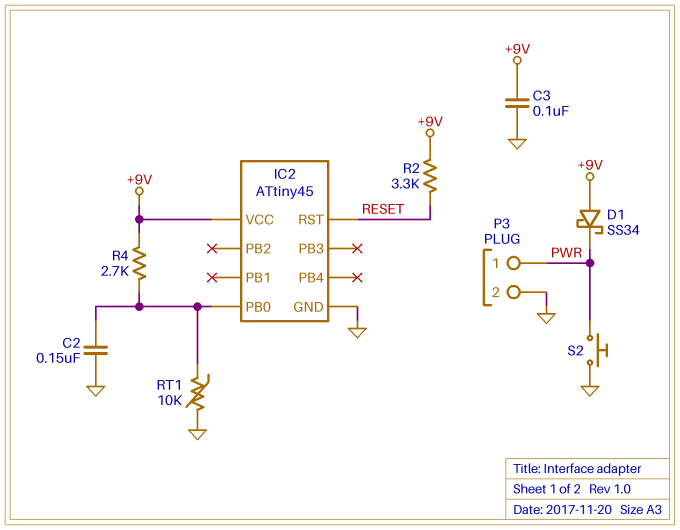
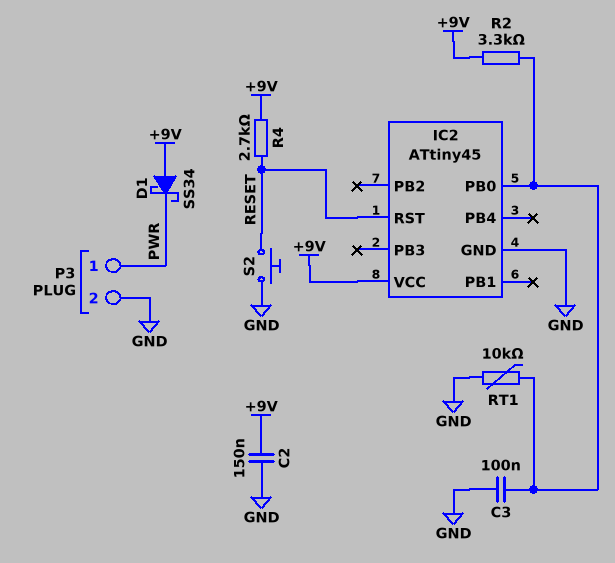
C2: 150nF (GND, IC2/PB0) -> 150nF (+9V, GND)
C3: 100nF (+9V, GND) -> 100nF (GND, IC2/PB0)
R2: 3.3k (+9V, RESET) -> 3.3k (+9V, IC2/PB0)
R4: 2.7k (+9V, IC2/PB0) -> 2.7k (+9V, RESET)
S2: button (GND, PWR) -> button (GND, RESET)

